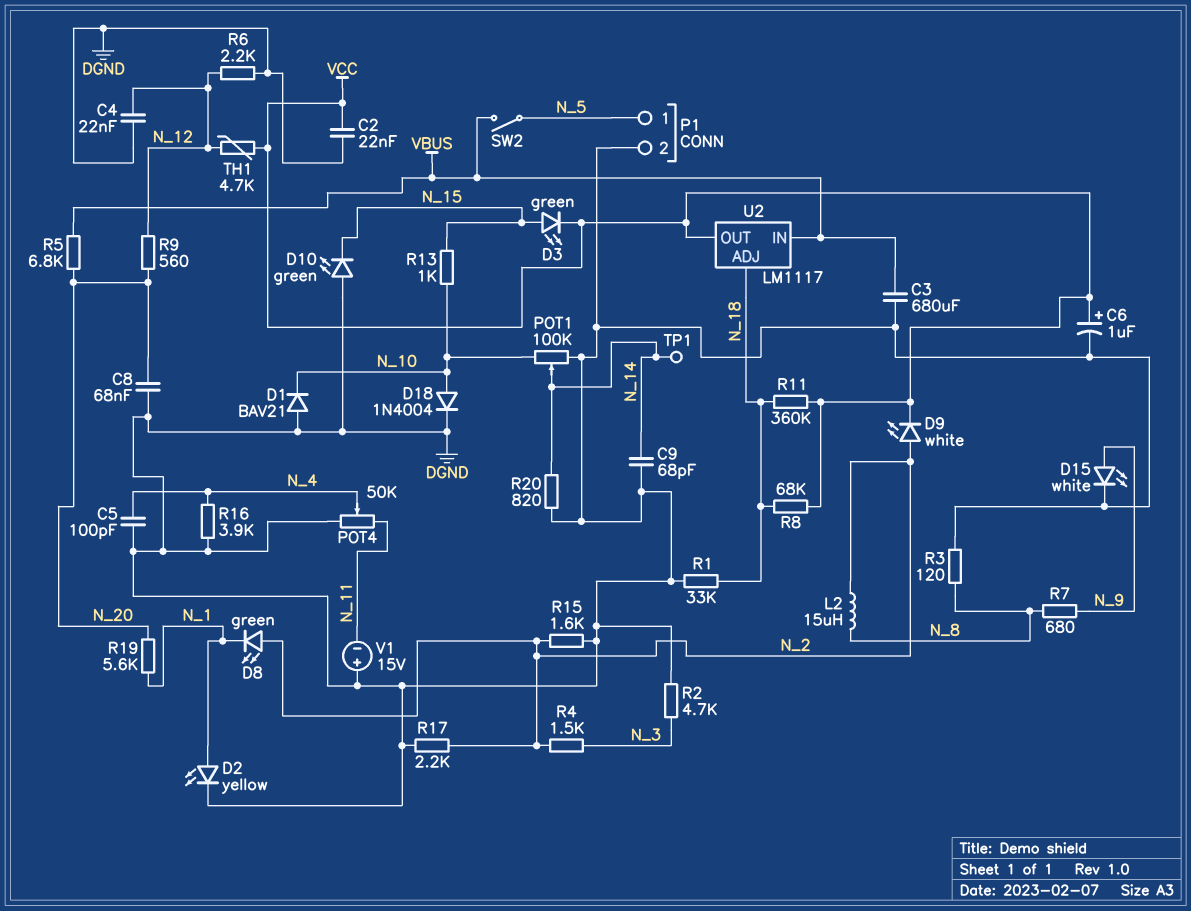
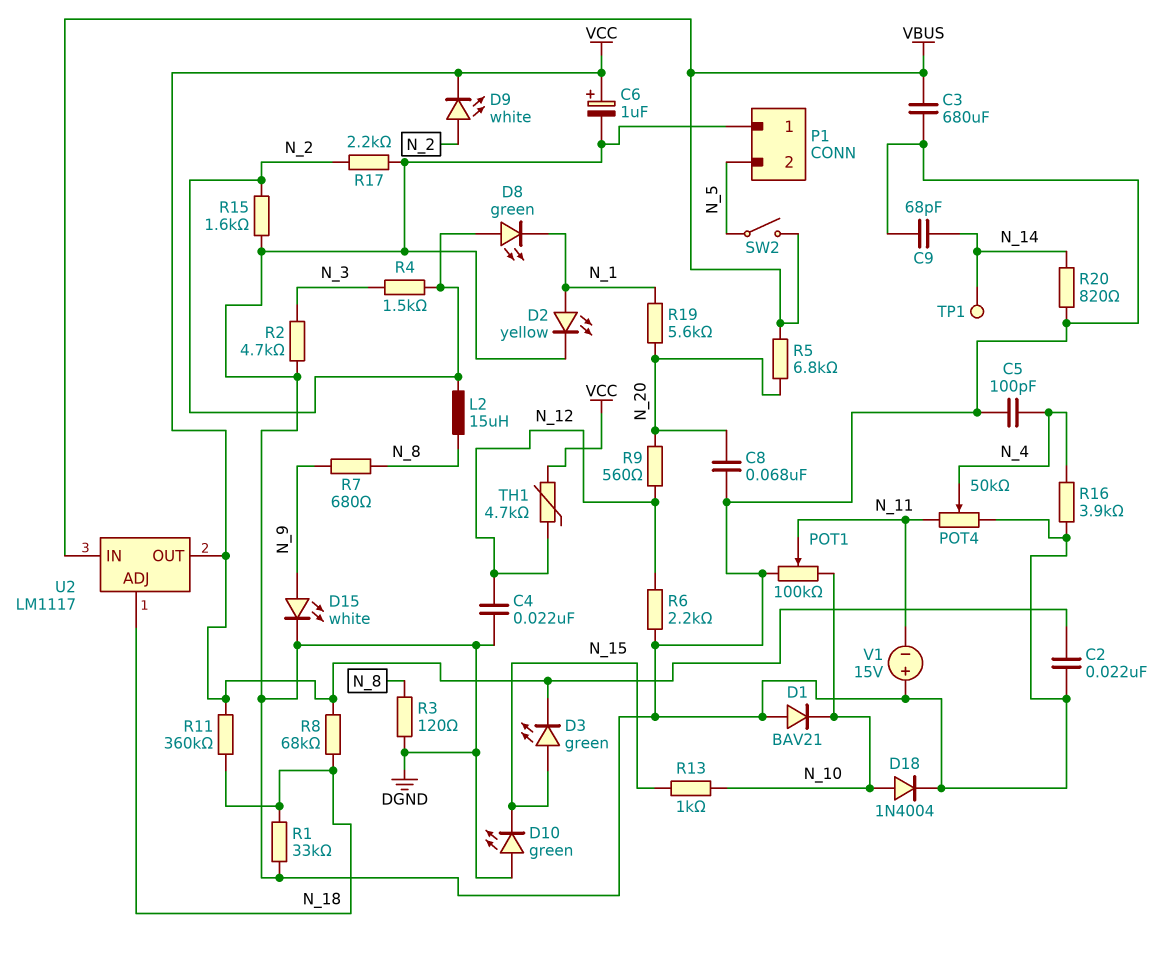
P1 pin 1: N_5 -> DGND
P1 pin 2: DGND -> N_5
POT1: 100k (DGND, N_10, wiper N_14) -> 100k (DGND, N_10, wiper N_11)

